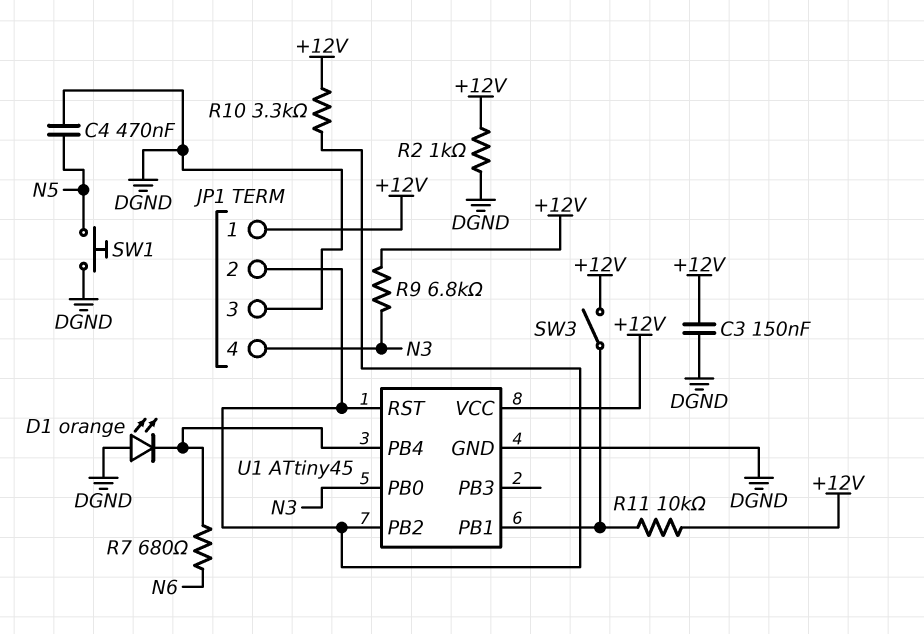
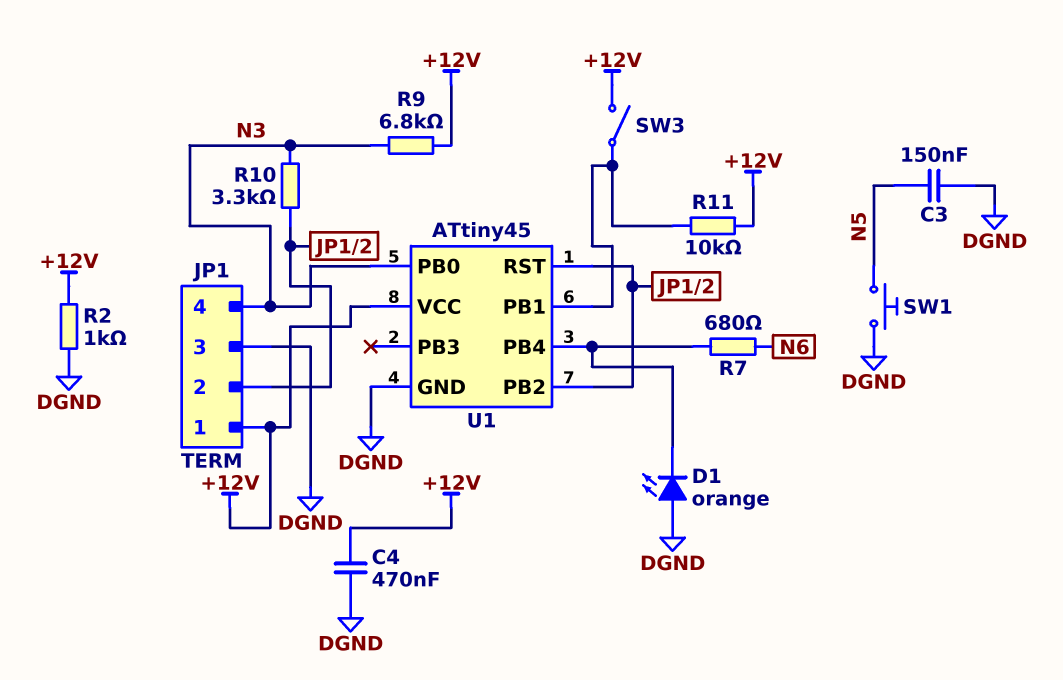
C3: 150nF (+12V, DGND) -> 150nF (DGND, N5)
C4: 470nF (DGND, N5) -> 470nF (+12V, DGND)
R10: 3.3k (+12V, JP1/2) -> 3.3k (JP1/2, N3)

